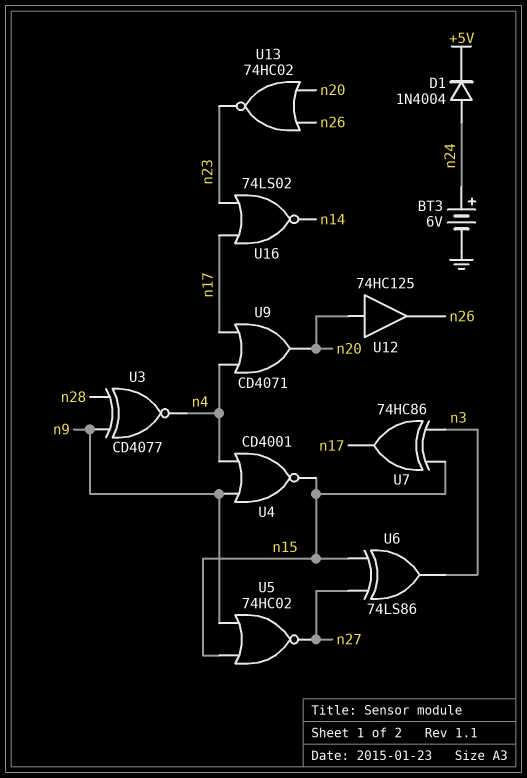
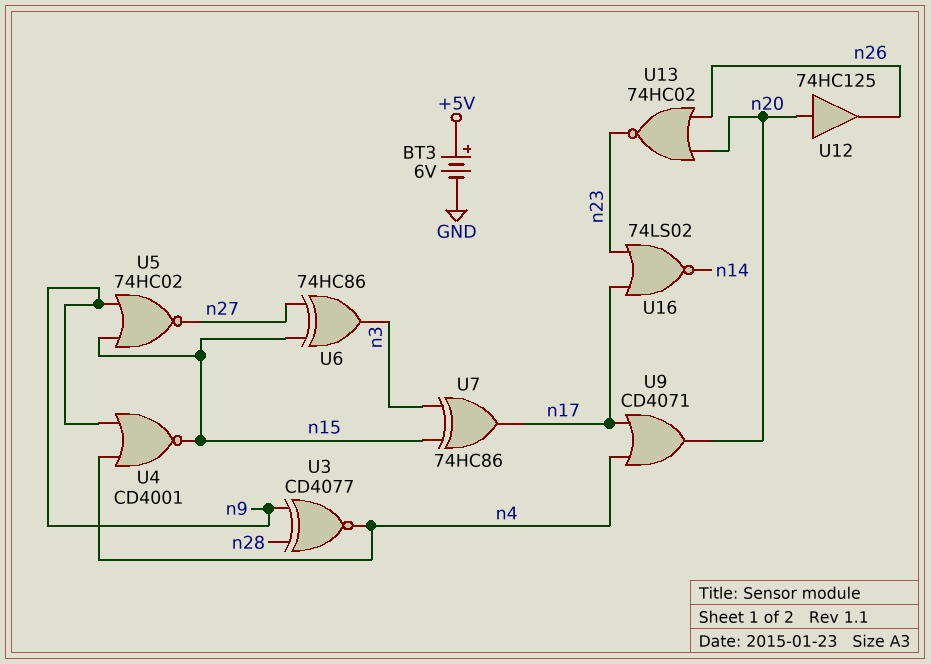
BT3: 6V (plus n24, minus GND) -> 6V (plus +5V, minus GND)
D1: diode 1N4004 (A n24, K +5V) -> none
U6: XOR 74LS86 (in n15, in n27, out n3) -> XOR 74HC86 (in n15, in n27, out n3)

